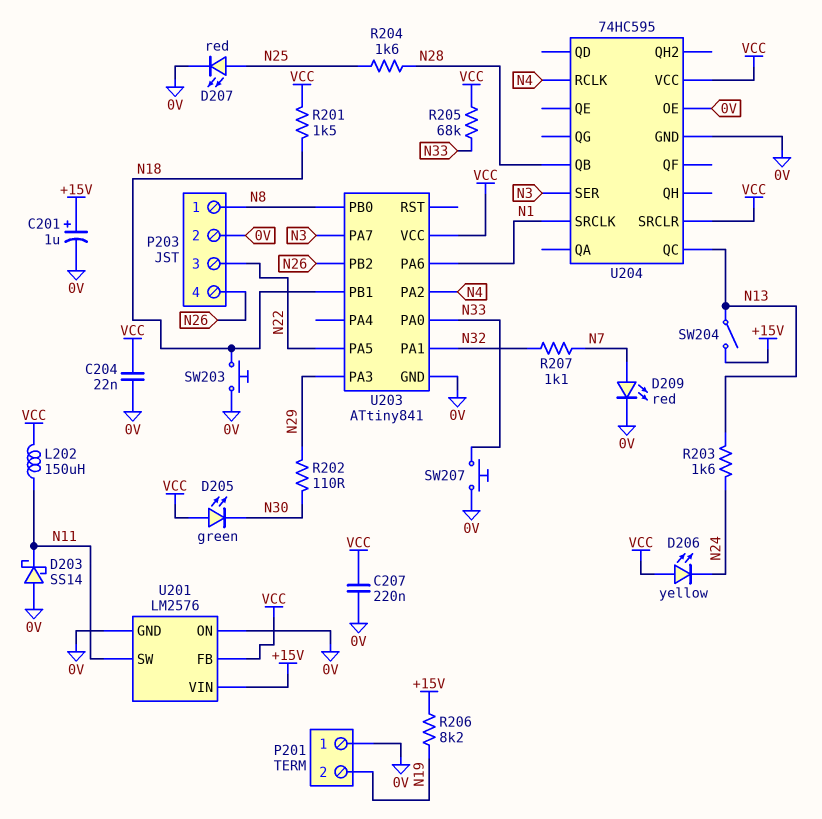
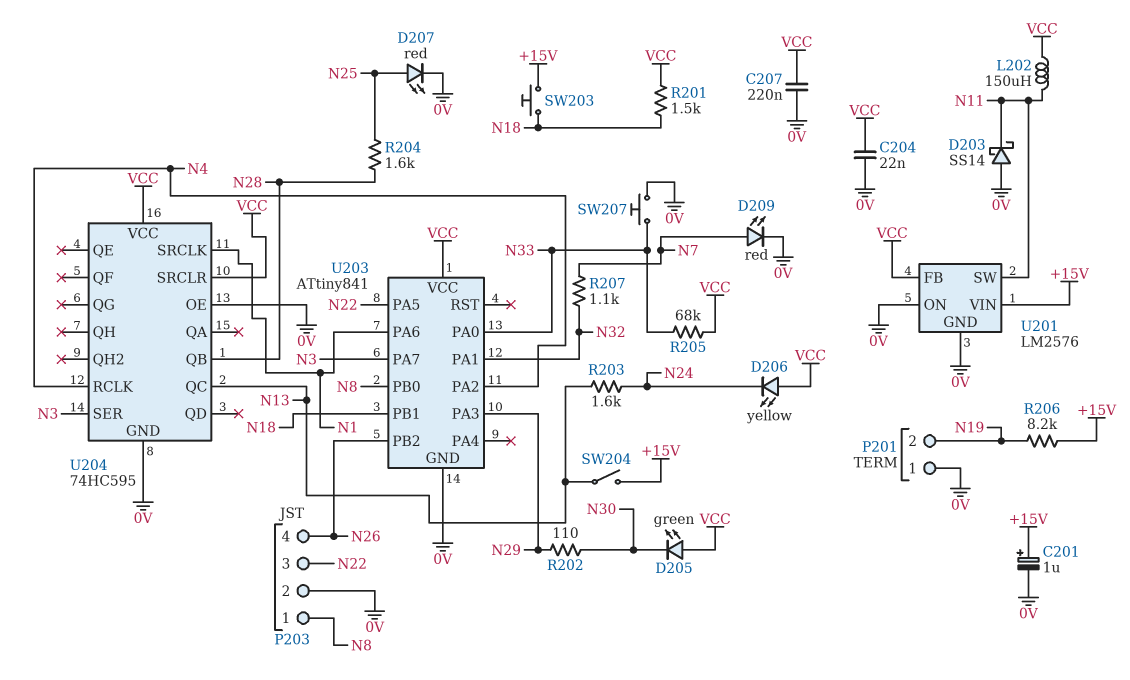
SW203: button (0V, N18) -> button (+15V, N18)

